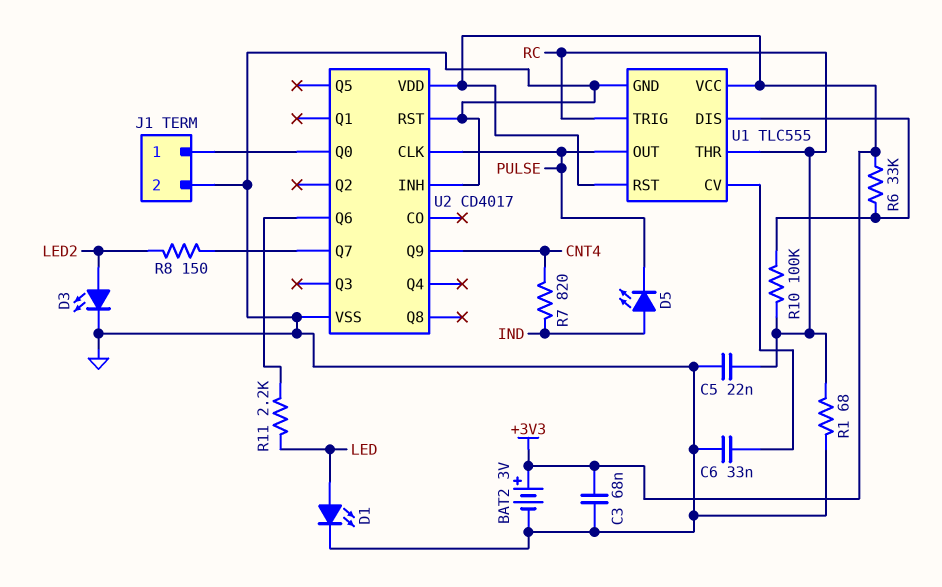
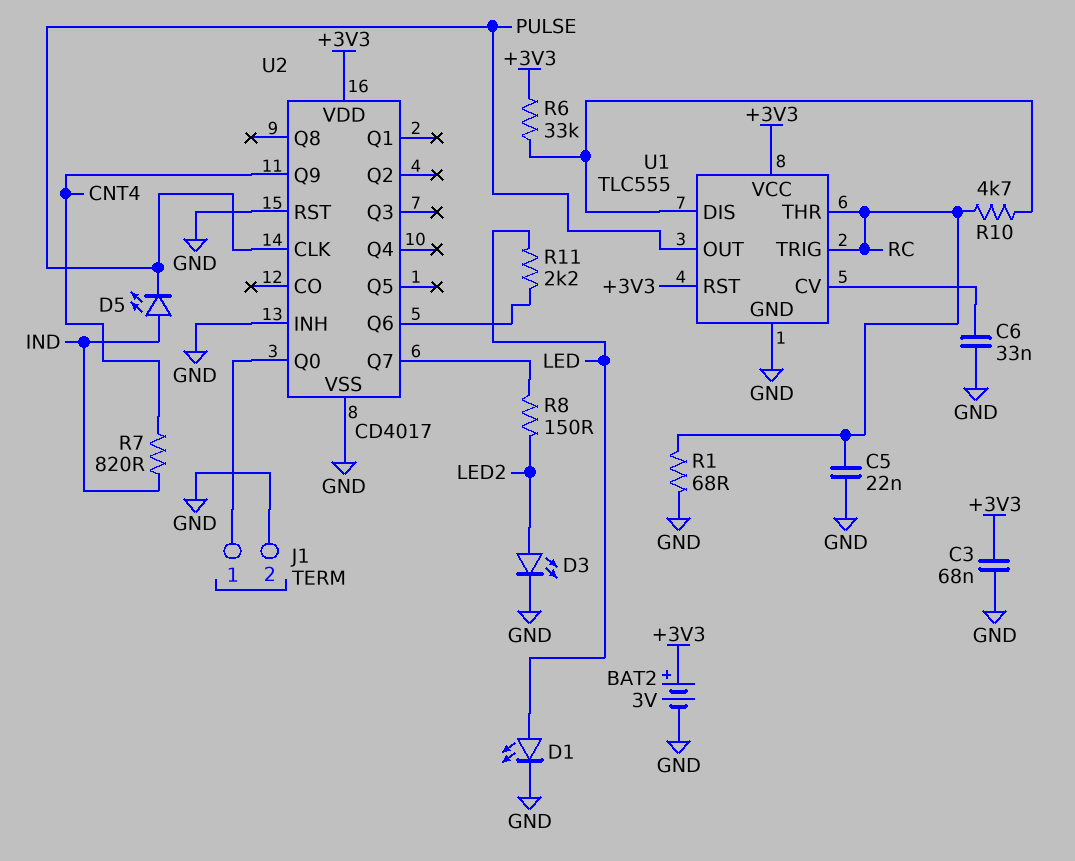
R10: 100k (RC, U1/DIS) -> 4.7k (RC, U1/DIS)

